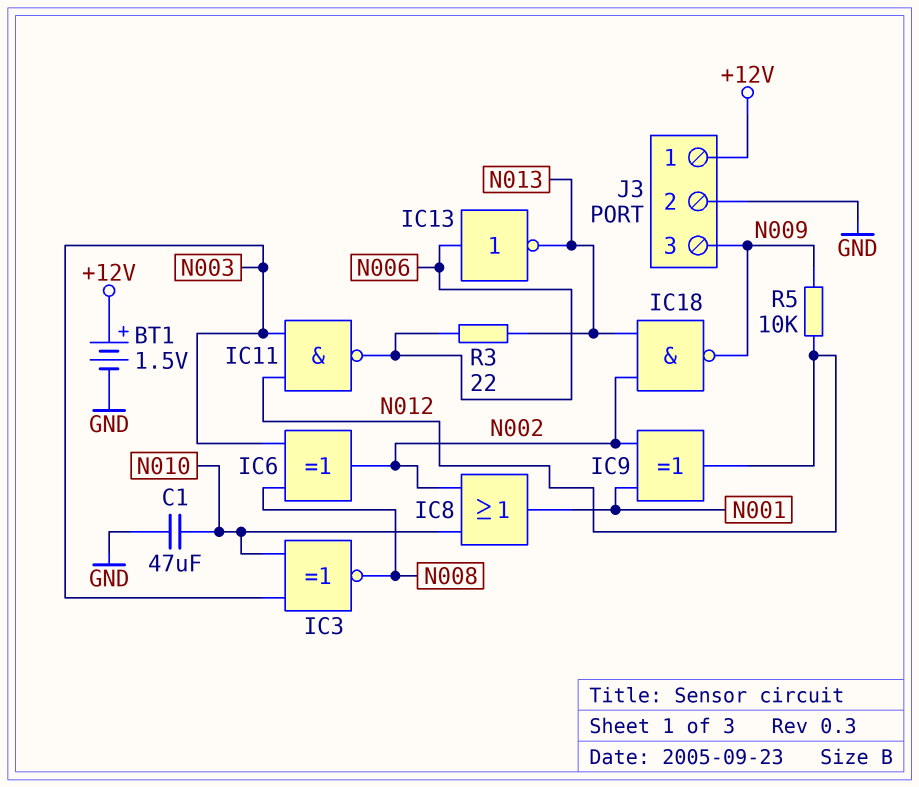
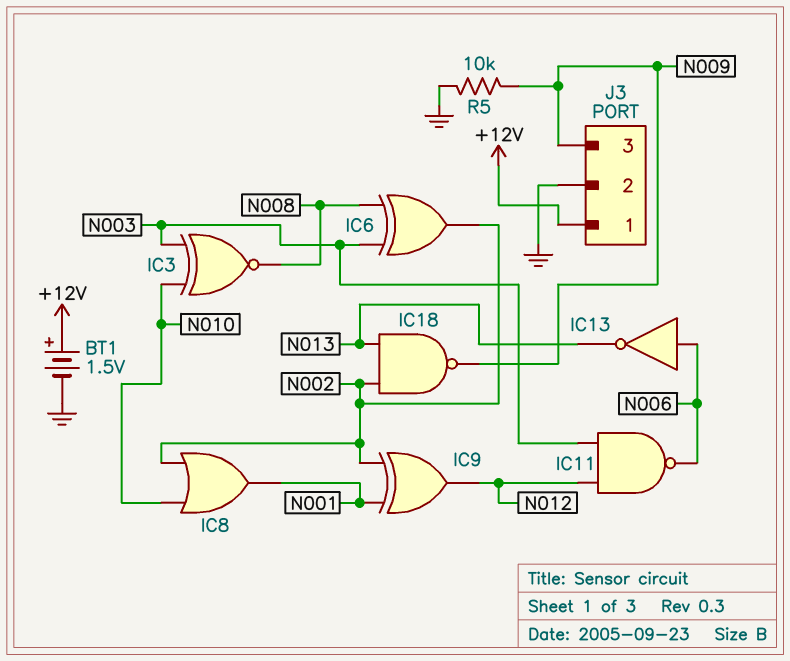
C1: 47uF (GND, N010) -> none
R3: 22 (N006, N013) -> none
R5: 10k (N009, N012) -> 10k (GND, N009)

